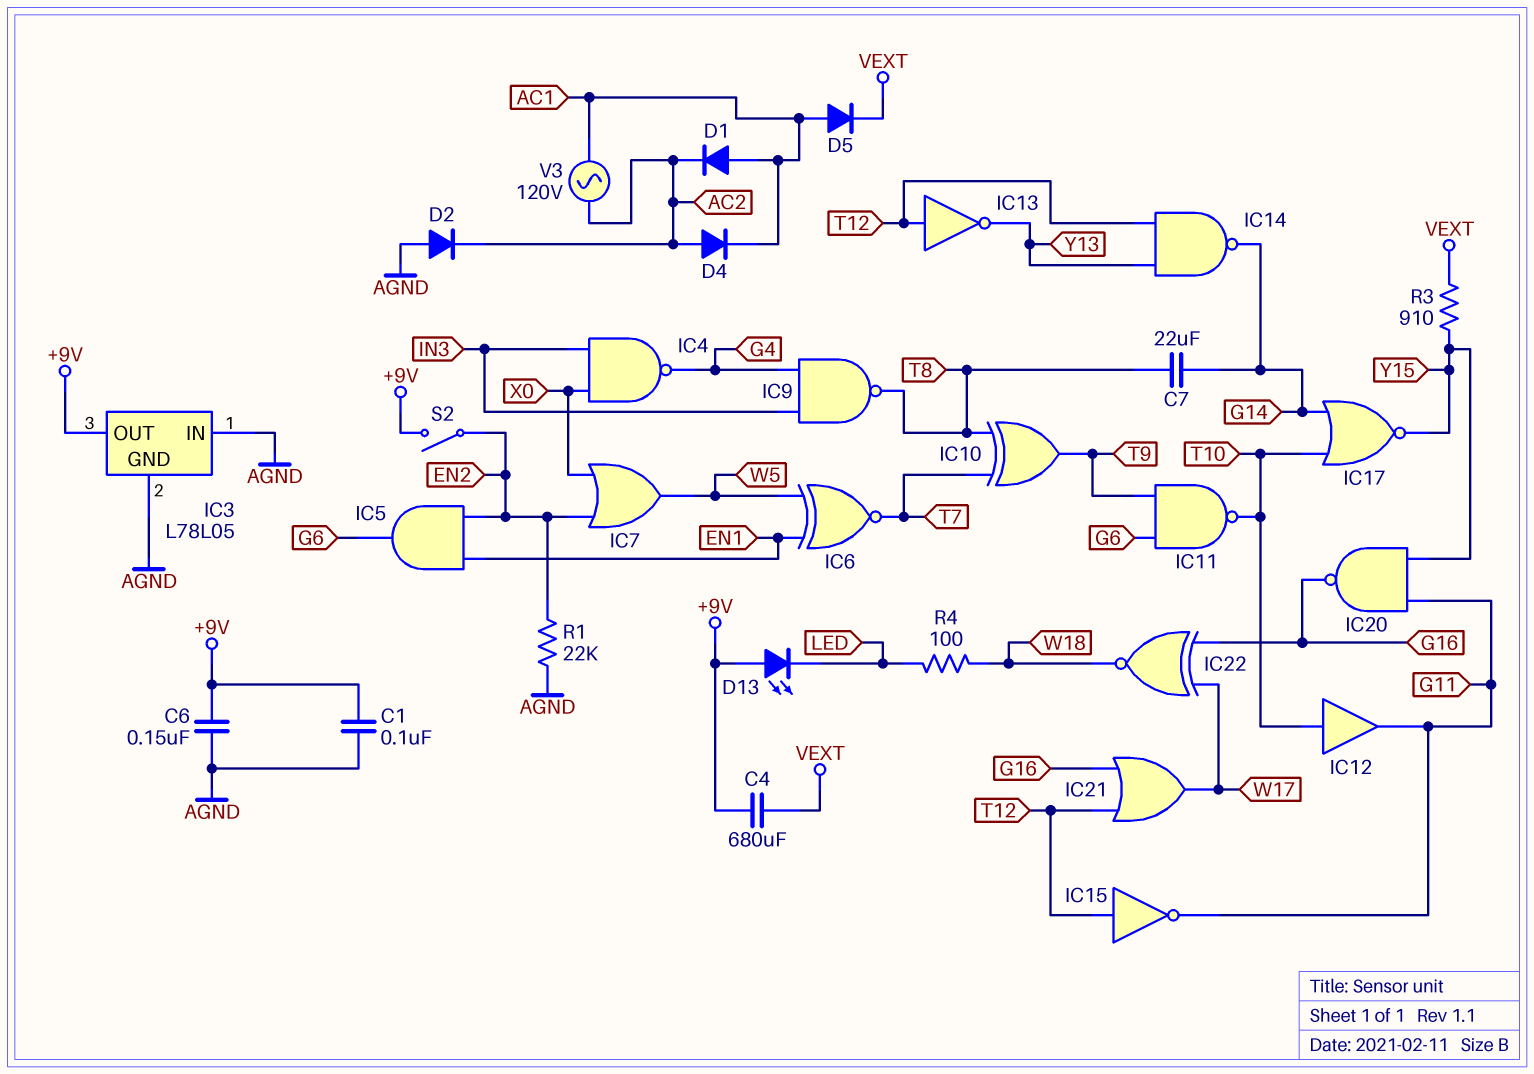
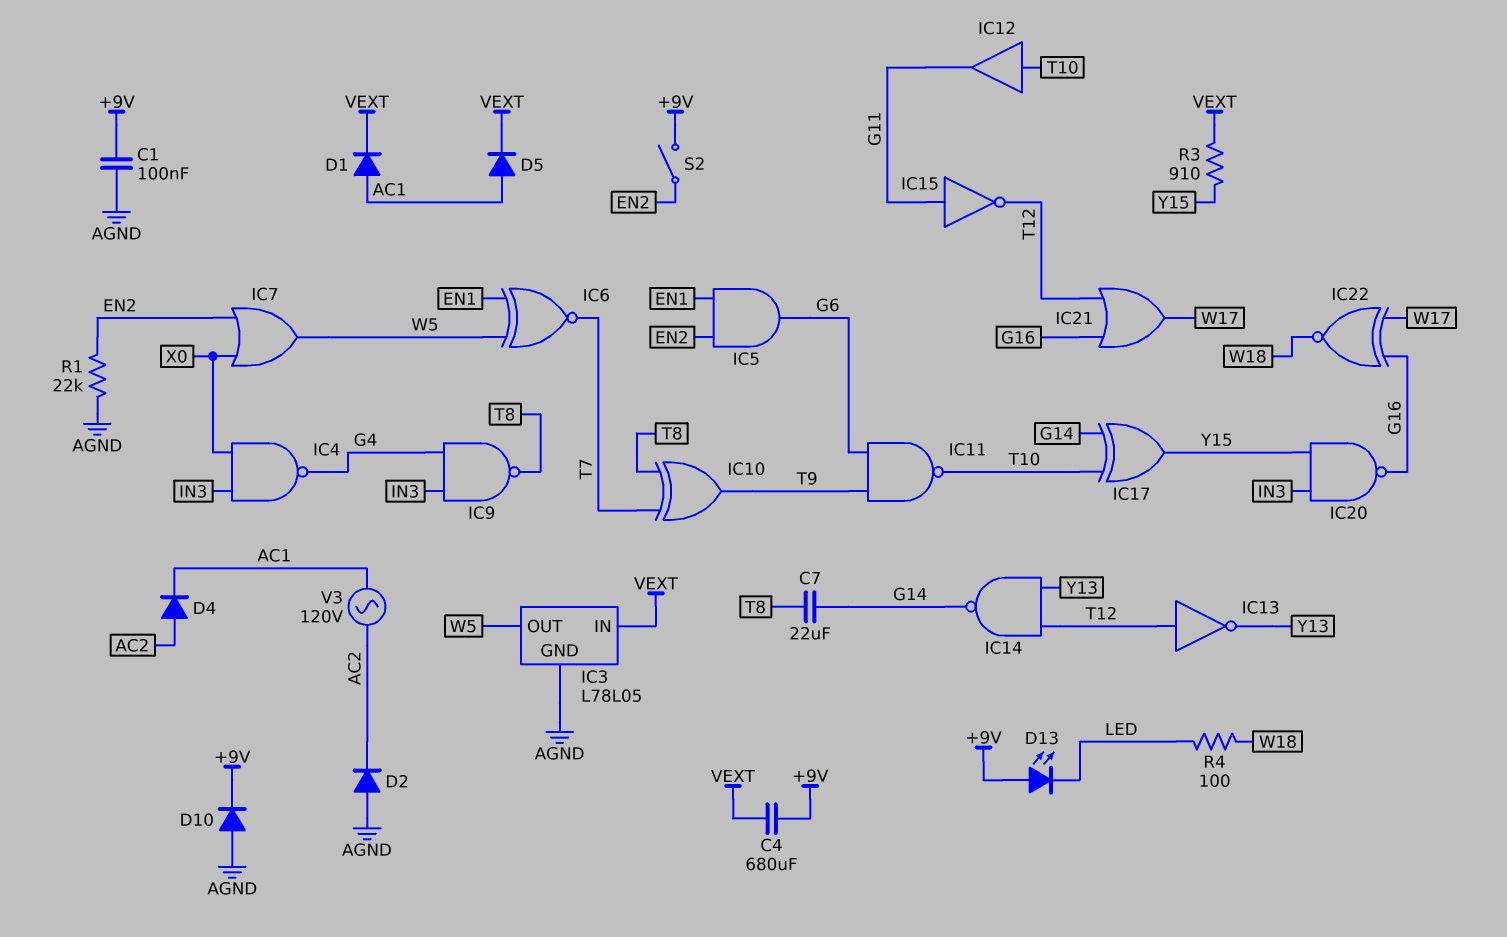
C6: 150nF (+9V, AGND) -> none
D1: diode (A AC1, K AC2) -> diode (A AC1, K VEXT)
D10: none -> diode (A AGND, K +9V)
IC3 pin IN: AGND -> VEXT
IC3 pin OUT: +9V -> W5
IC15: NOT (in T12, out G11) -> NOT (in G11, out T12)
IC17: NOR (in G14, in T10, out Y15) -> XOR (in G14, in T10, out Y15)
IC20: NAND (in G11, in Y15, out G16) -> NAND (in IN3, in Y15, out G16)

